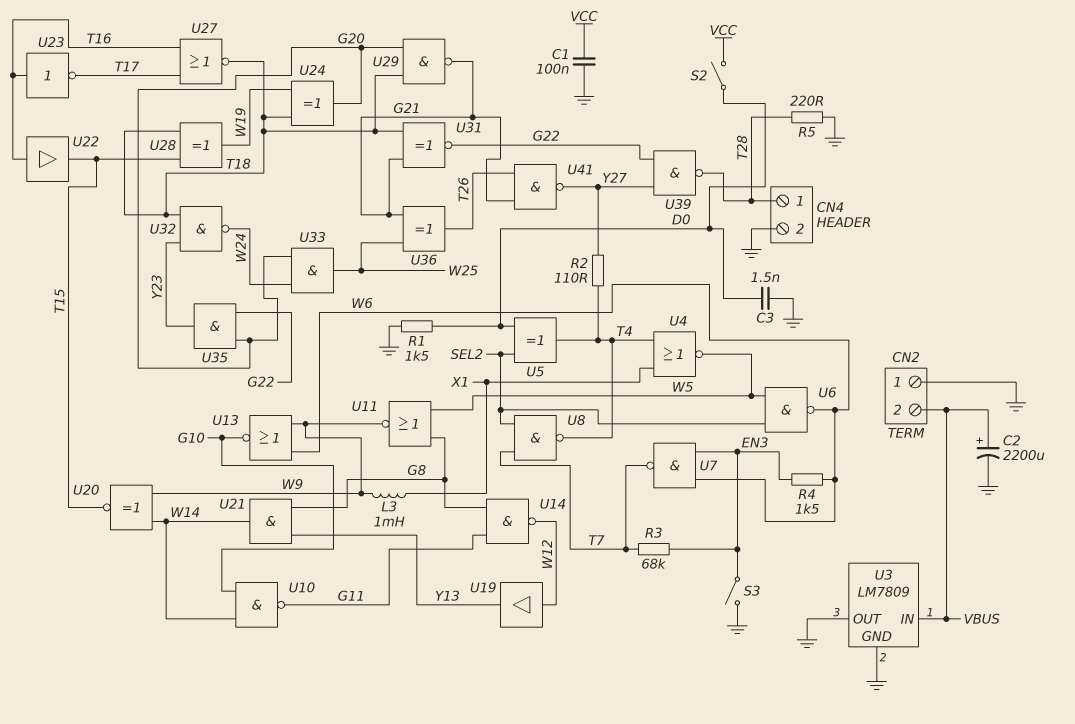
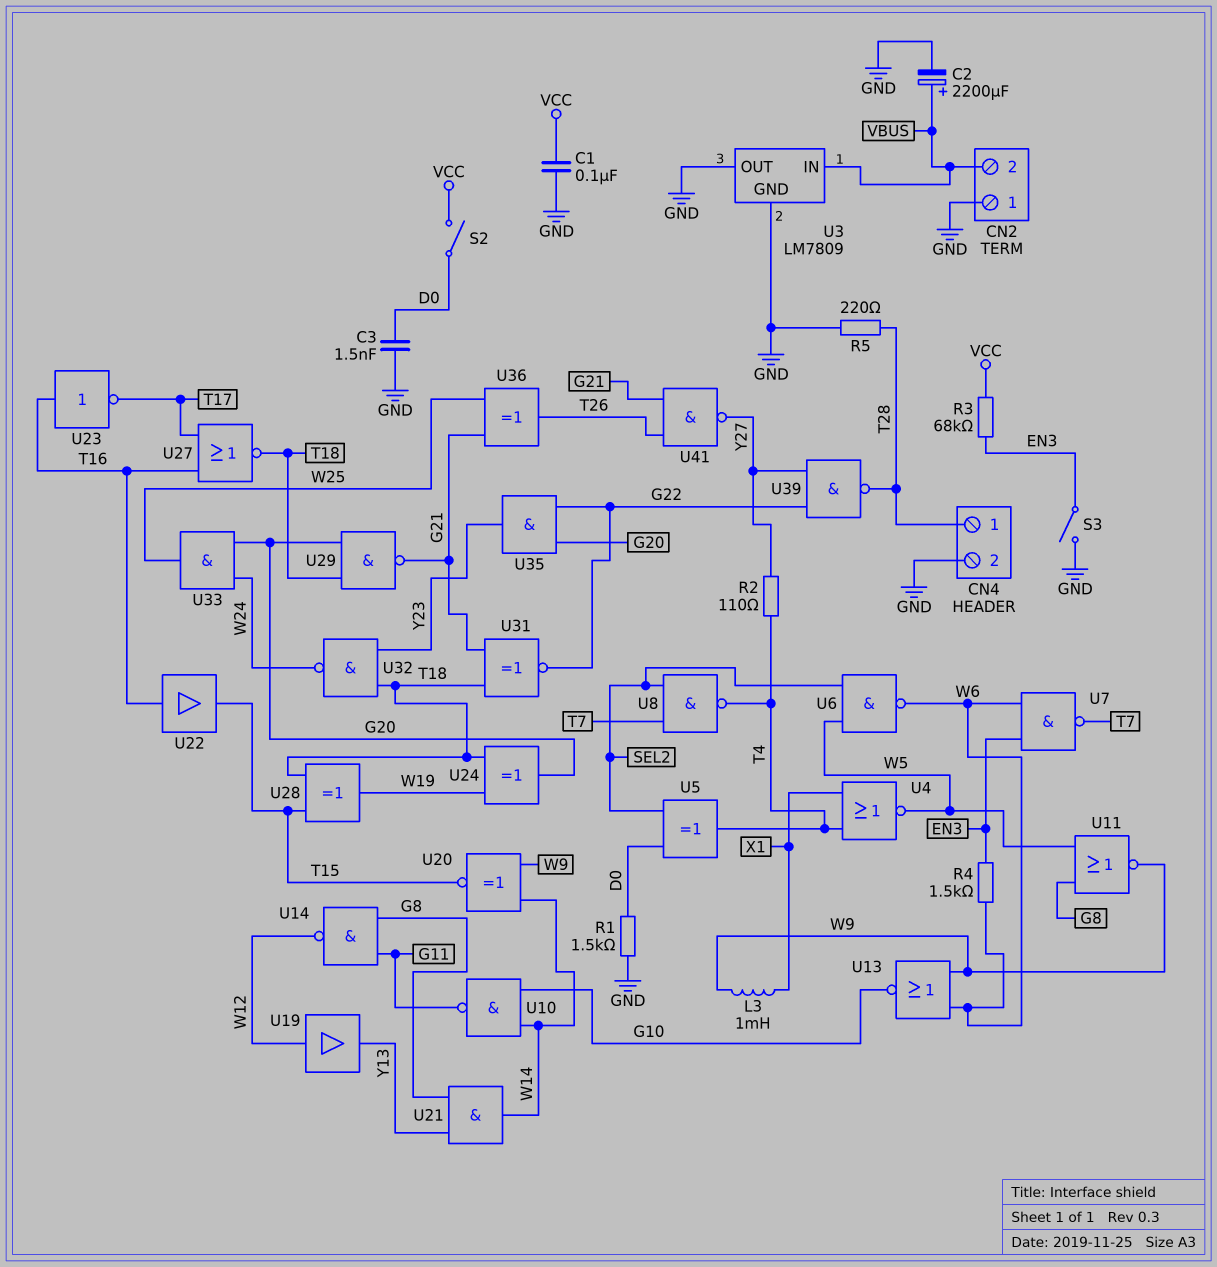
R3: 68k (EN3, T7) -> 68k (EN3, VCC)

